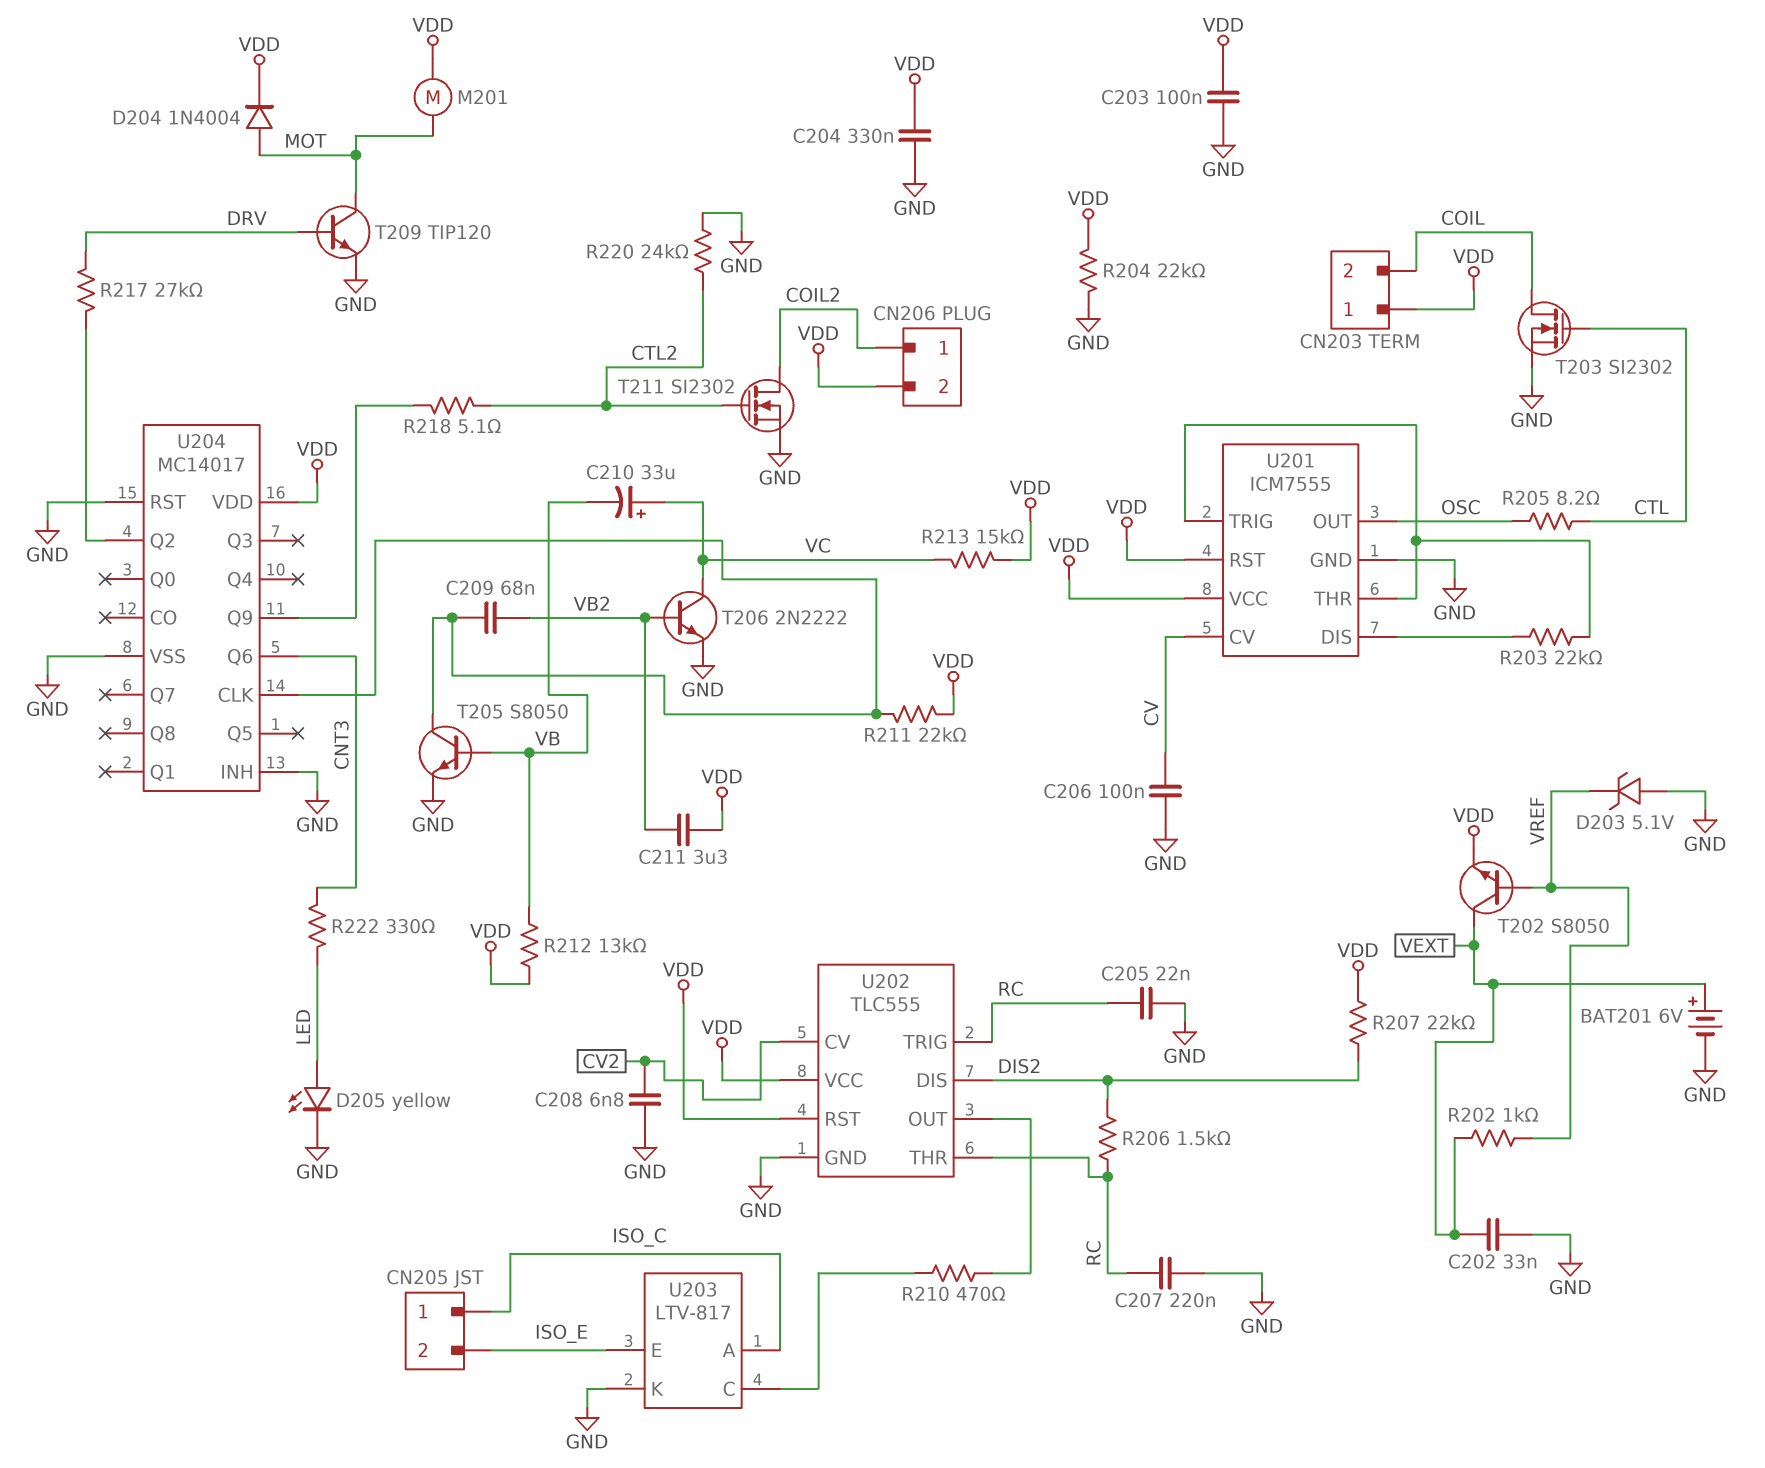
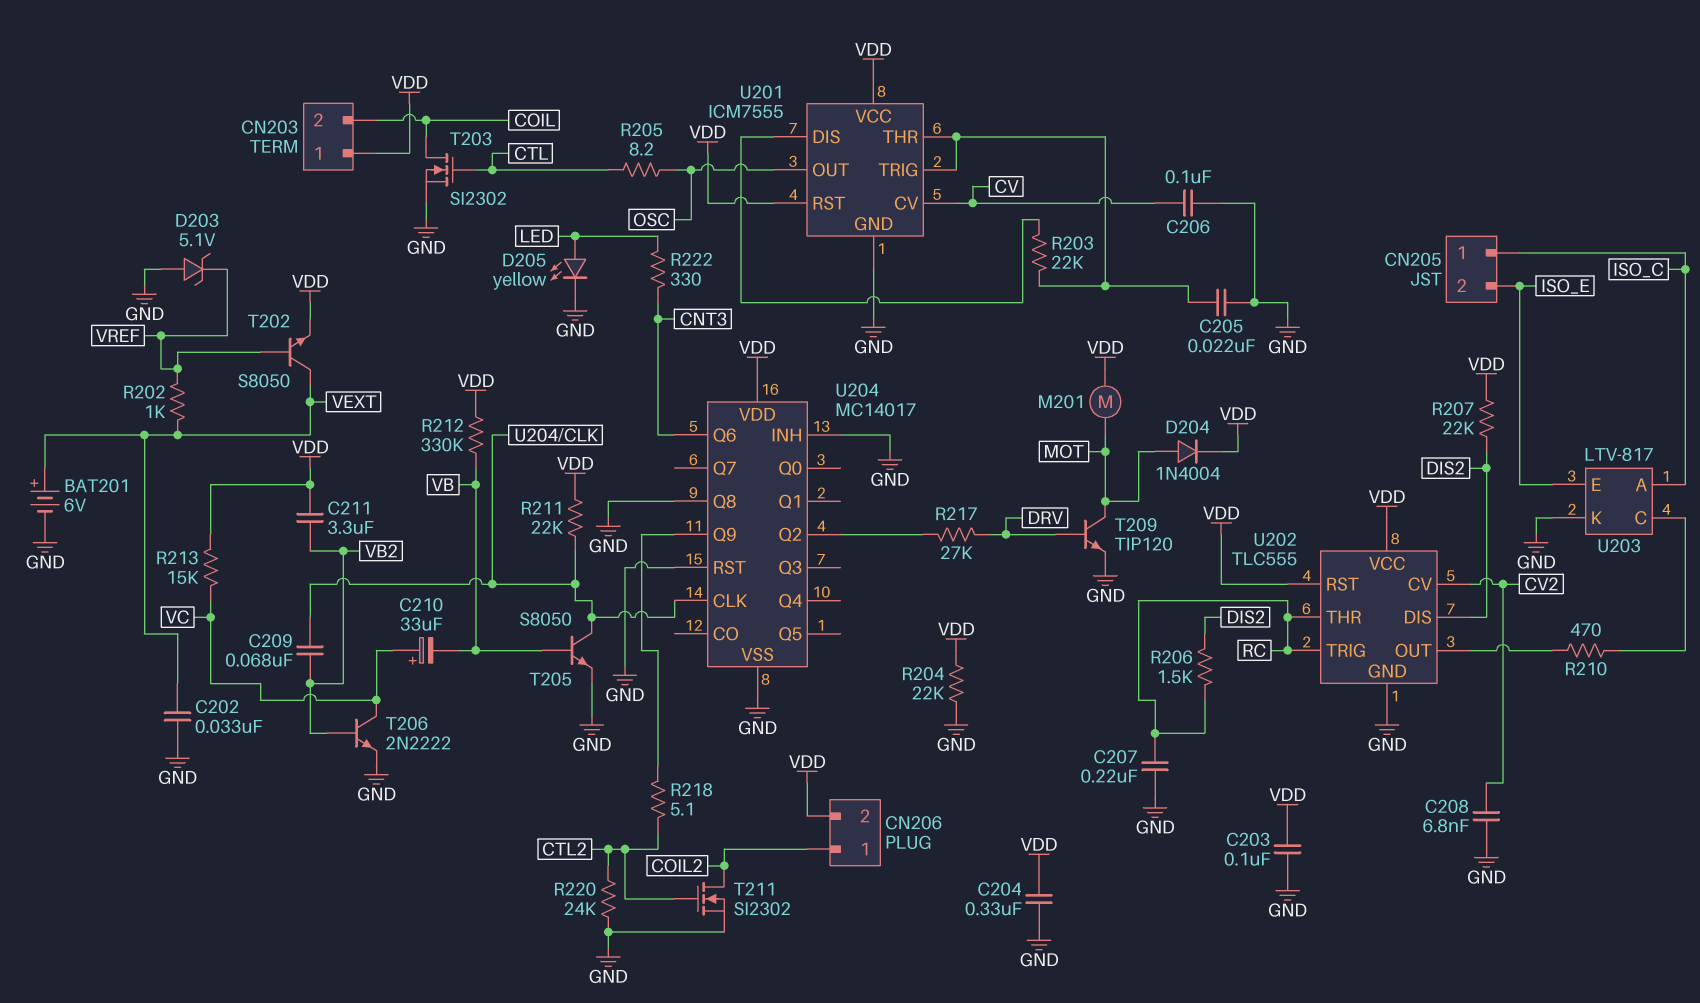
C205: 22nF (GND, RC) -> 22nF (GND, U201/THR)
R212: 13k (VB, VDD) -> 330k (VB, VDD)
U204 pin Q8: none -> GND

